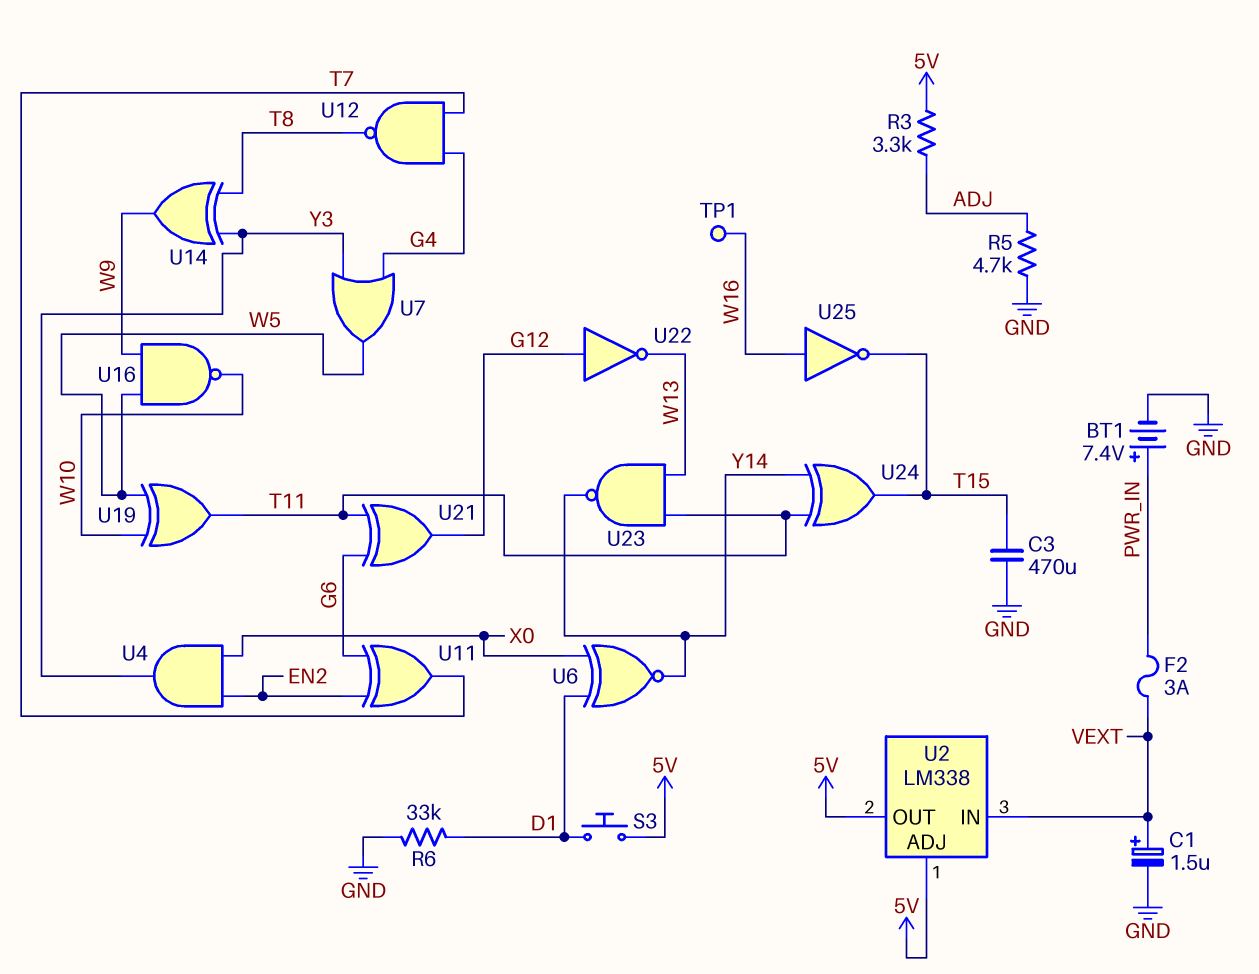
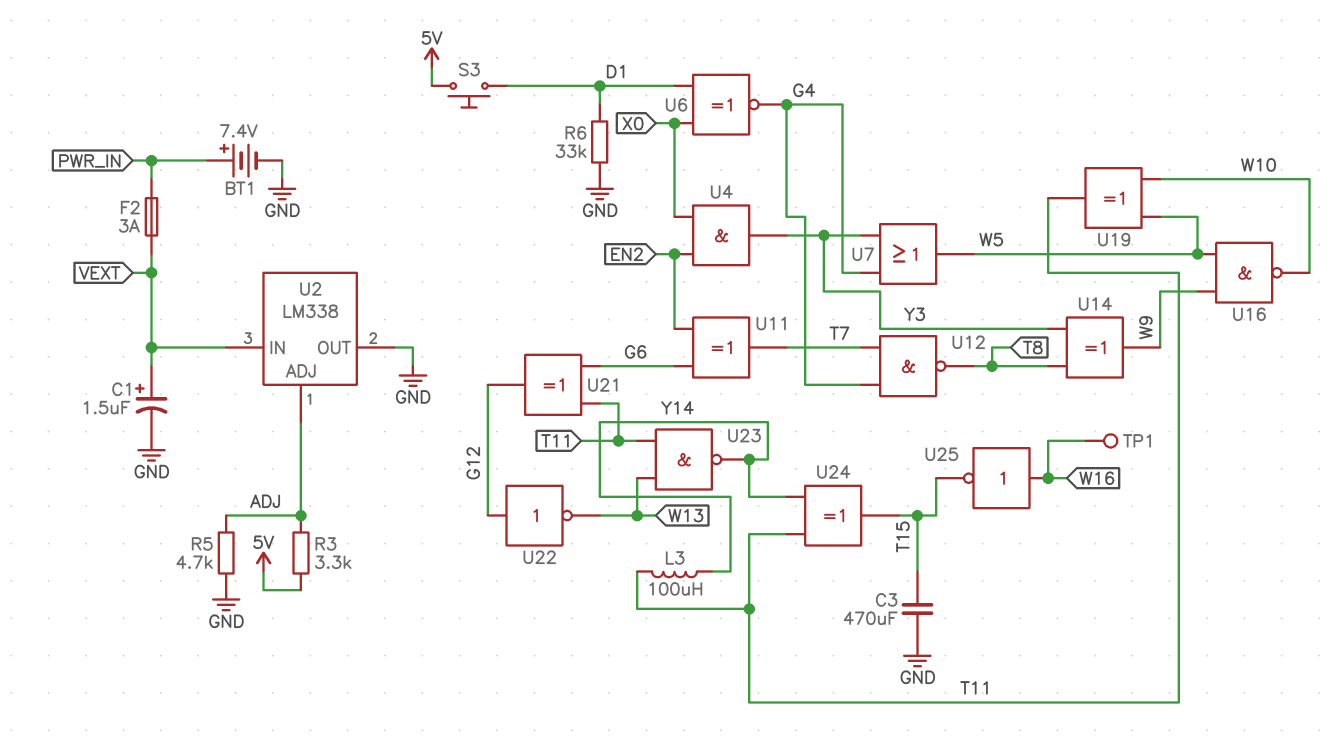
L3: none -> 100uH (T11, Y14)
U2 pin ADJ: 5V -> ADJ
U2 pin OUT: 5V -> GND
U6: XNOR (in D1, in X0, out Y14) -> XNOR (in D1, in X0, out G4)

